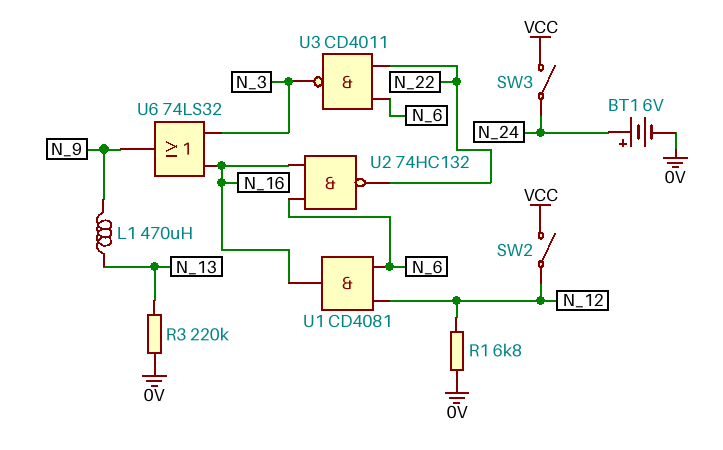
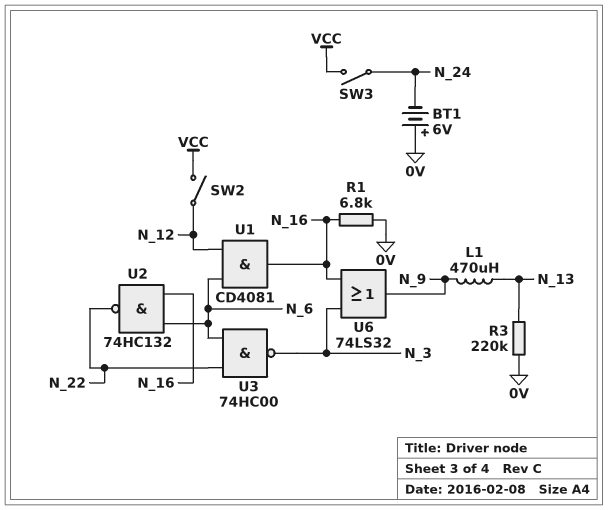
BT1: 6V (plus N_24, minus 0V) -> 6V (plus 0V, minus N_24)
R1: 6.8k (0V, N_12) -> 6.8k (0V, N_16)
U3: NAND CD4011 (in N_6, in N_22, out N_3) -> NAND 74HC00 (in N_6, in N_22, out N_3)

